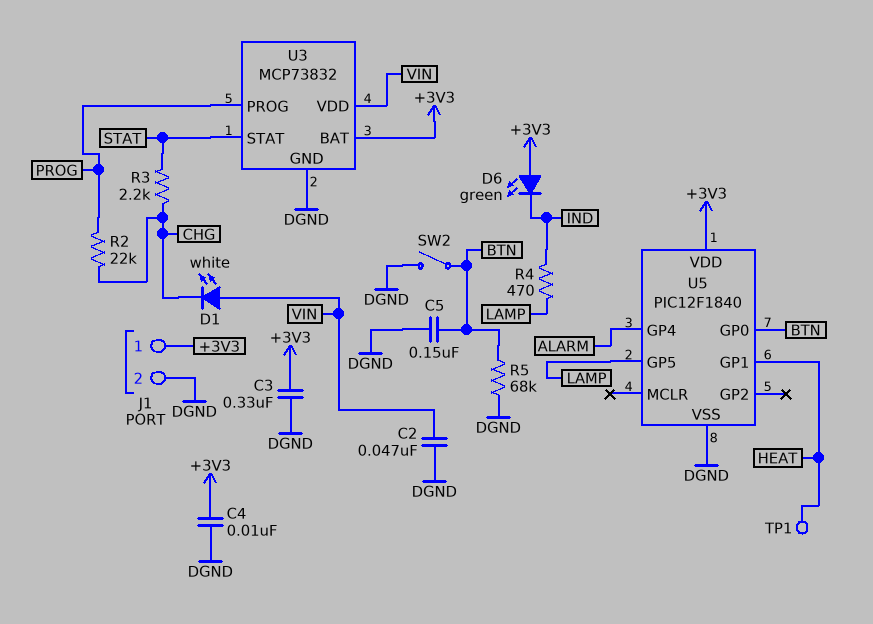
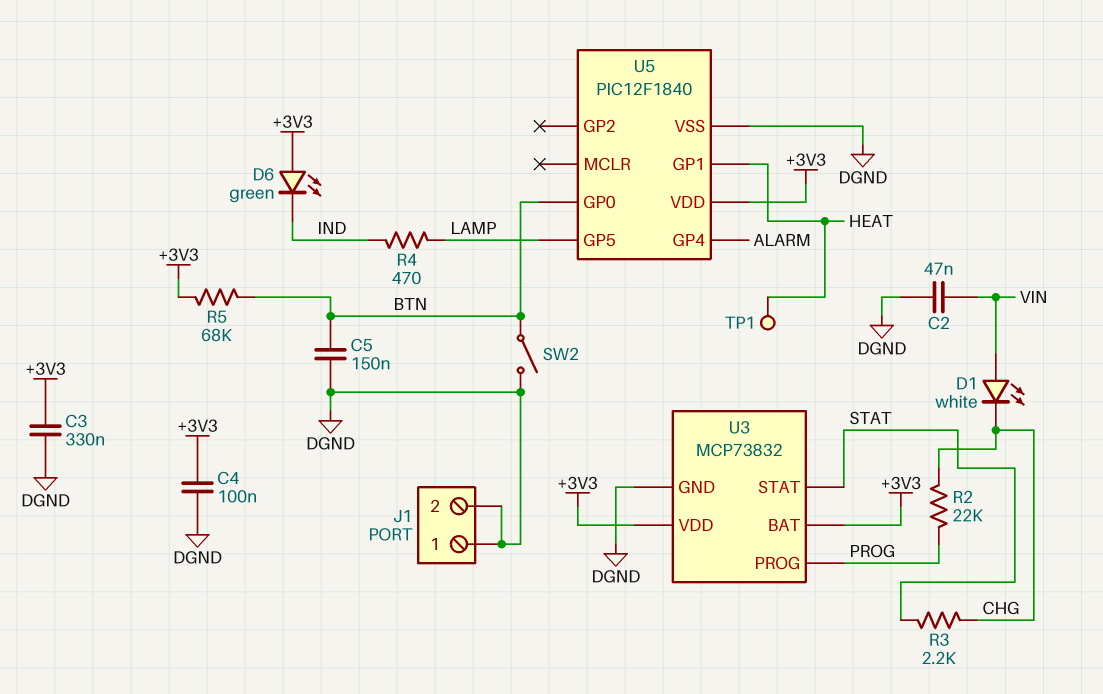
C4: 10nF (+3V3, DGND) -> 100nF (+3V3, DGND)
J1 pin 1: +3V3 -> DGND
R5: 68k (BTN, DGND) -> 68k (+3V3, BTN)
U3 pin VDD: VIN -> +3V3

